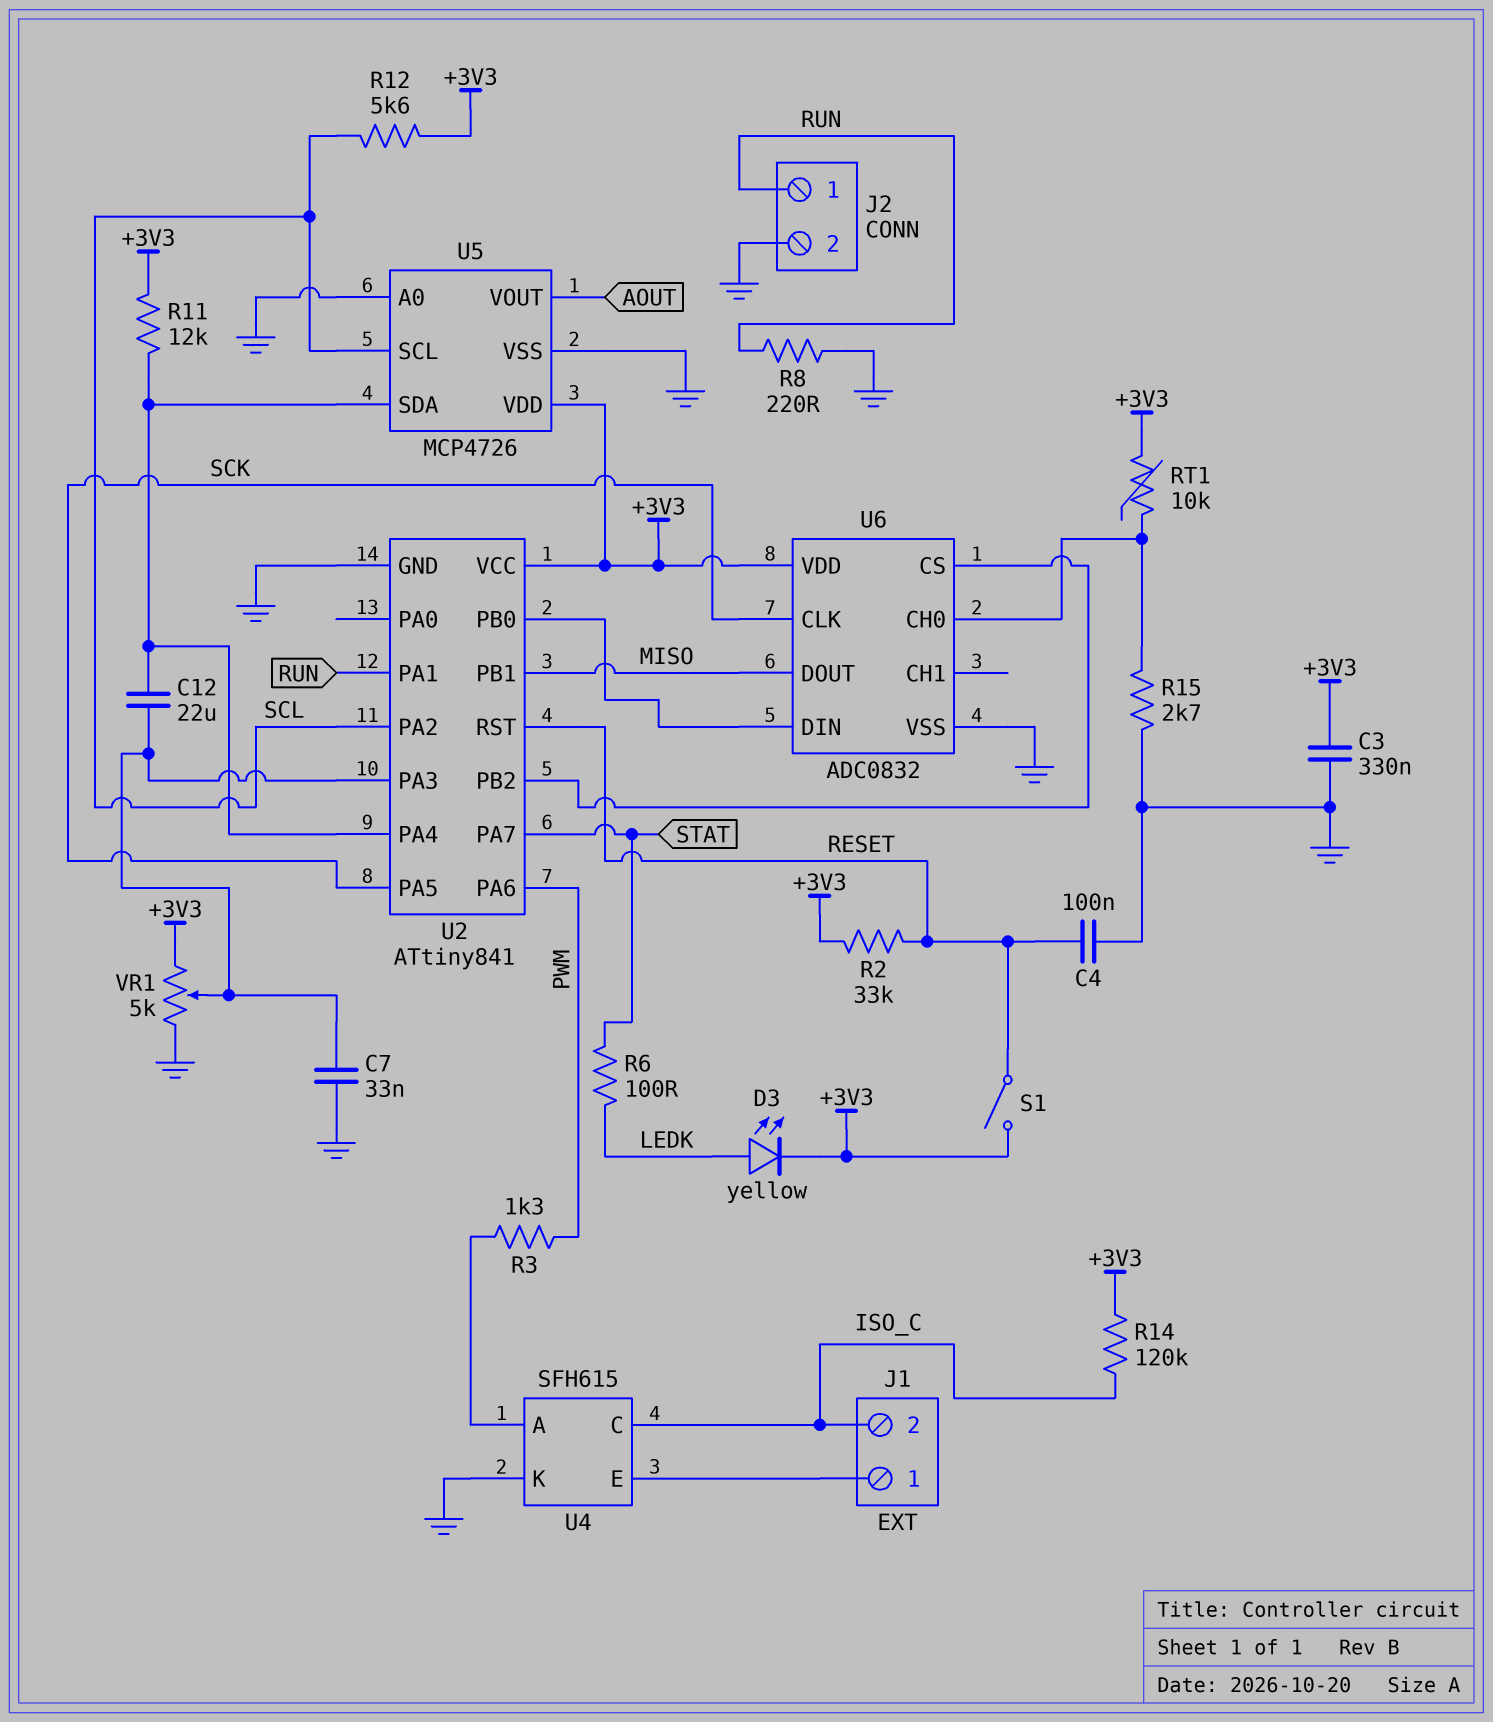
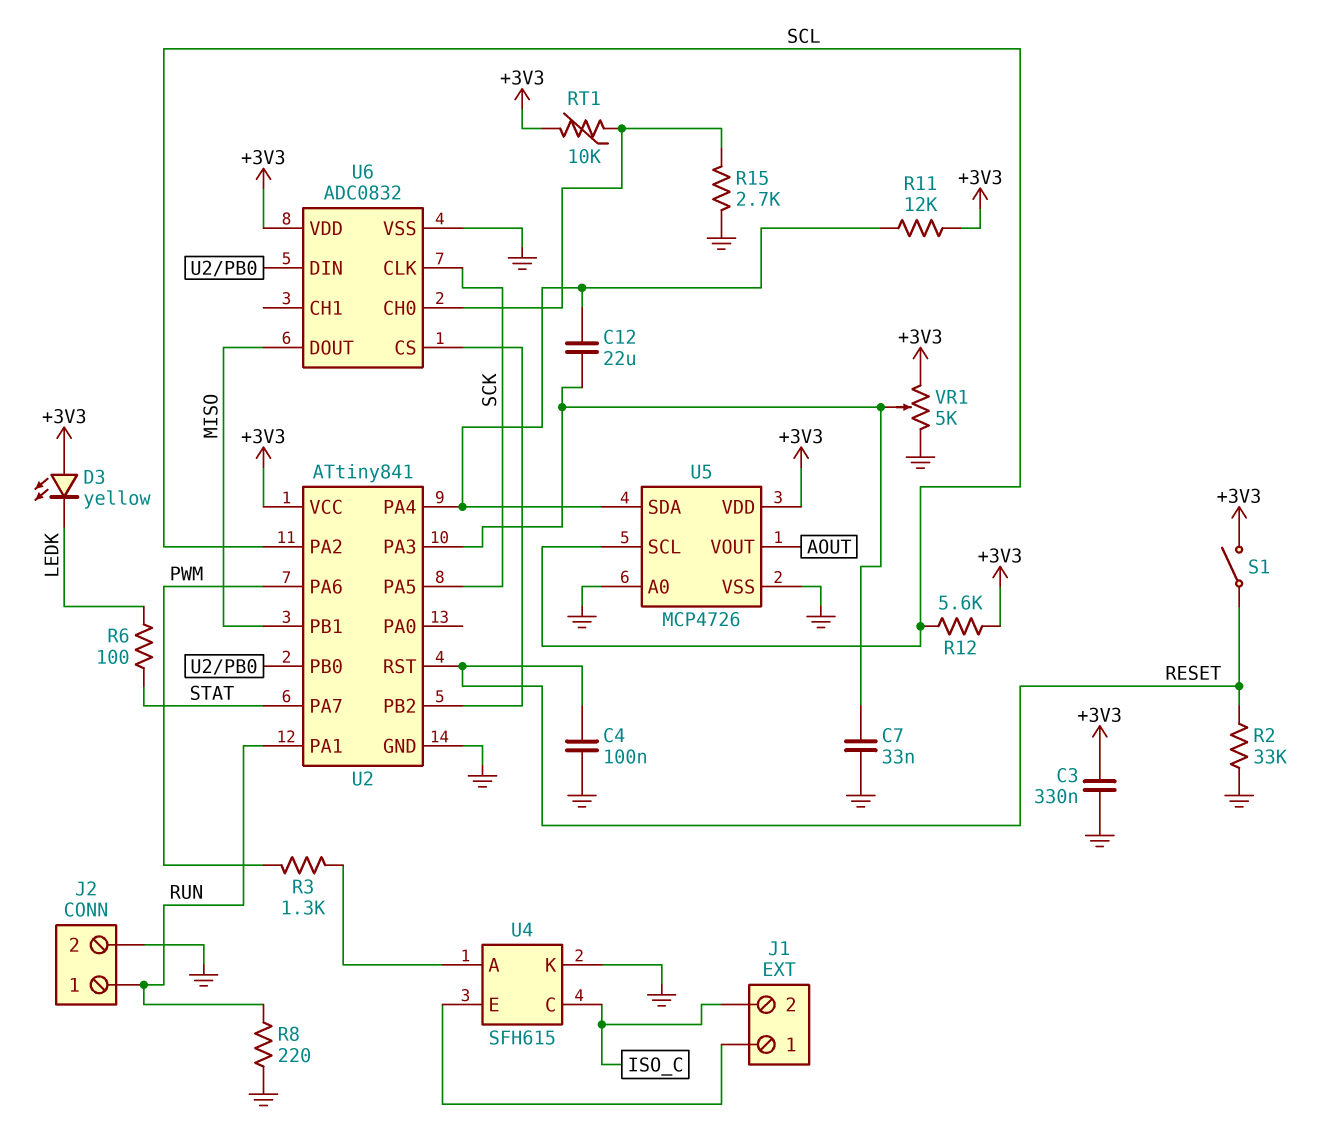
D3: LED yellow (A LEDK, K +3V3) -> LED yellow (A +3V3, K LEDK)
R2: 33k (+3V3, RESET) -> 33k (GND, RESET)
R14: 120k (+3V3, ISO_C) -> none

